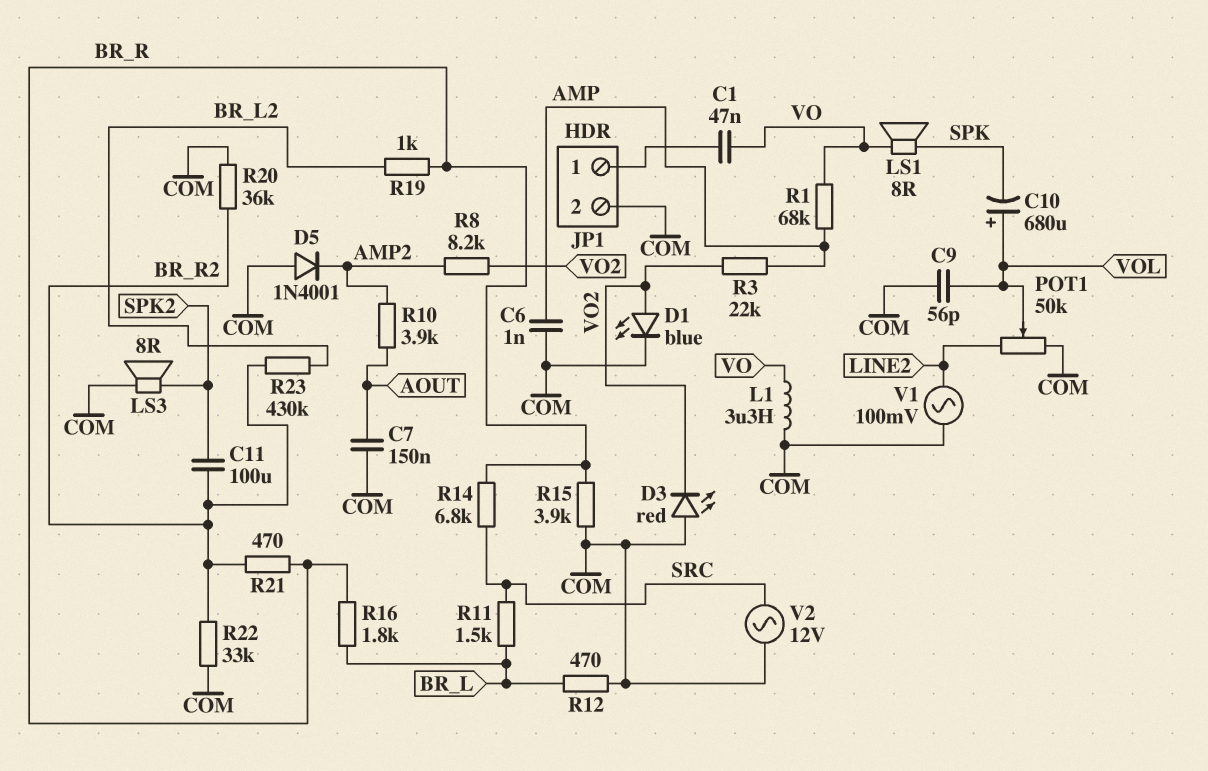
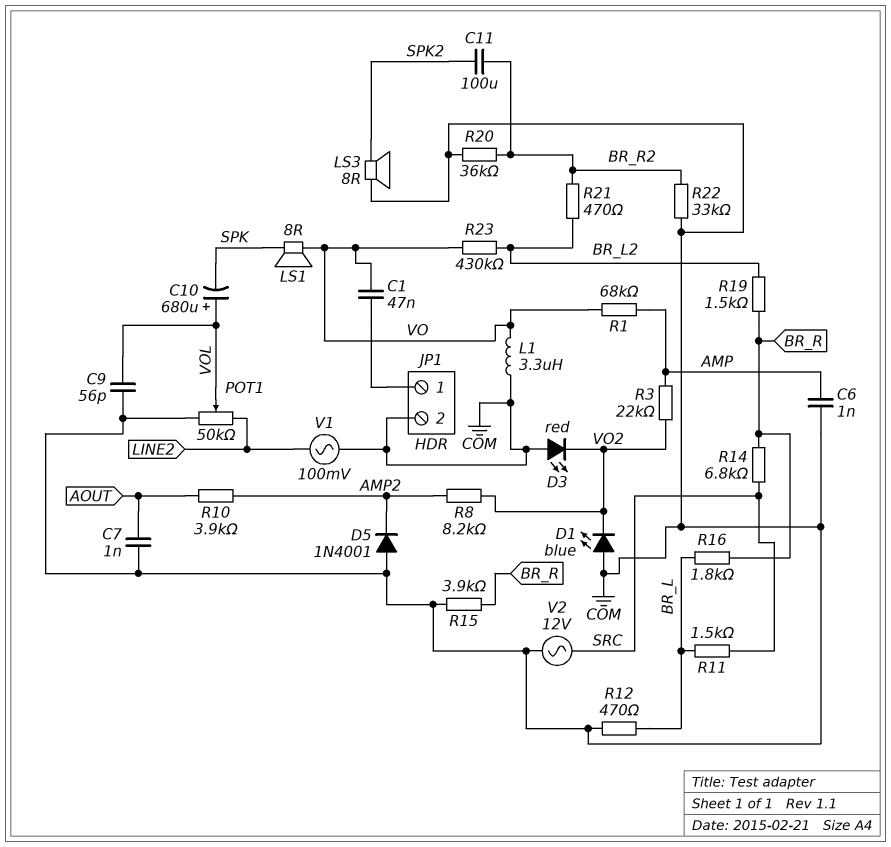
C7: 150nF (AOUT, COM) -> 1nF (AOUT, COM)
D1: LED blue (A VO2, K COM) -> LED blue (A COM, K VO2)
R19: 1k (BR_L2, BR_R) -> 1.5k (BR_L2, BR_R)
R21: 470 (BR_R, BR_R2) -> 470 (BR_L2, BR_R2)
R23: 430k (BR_L2, BR_R2) -> 430k (BR_L2, VO)

